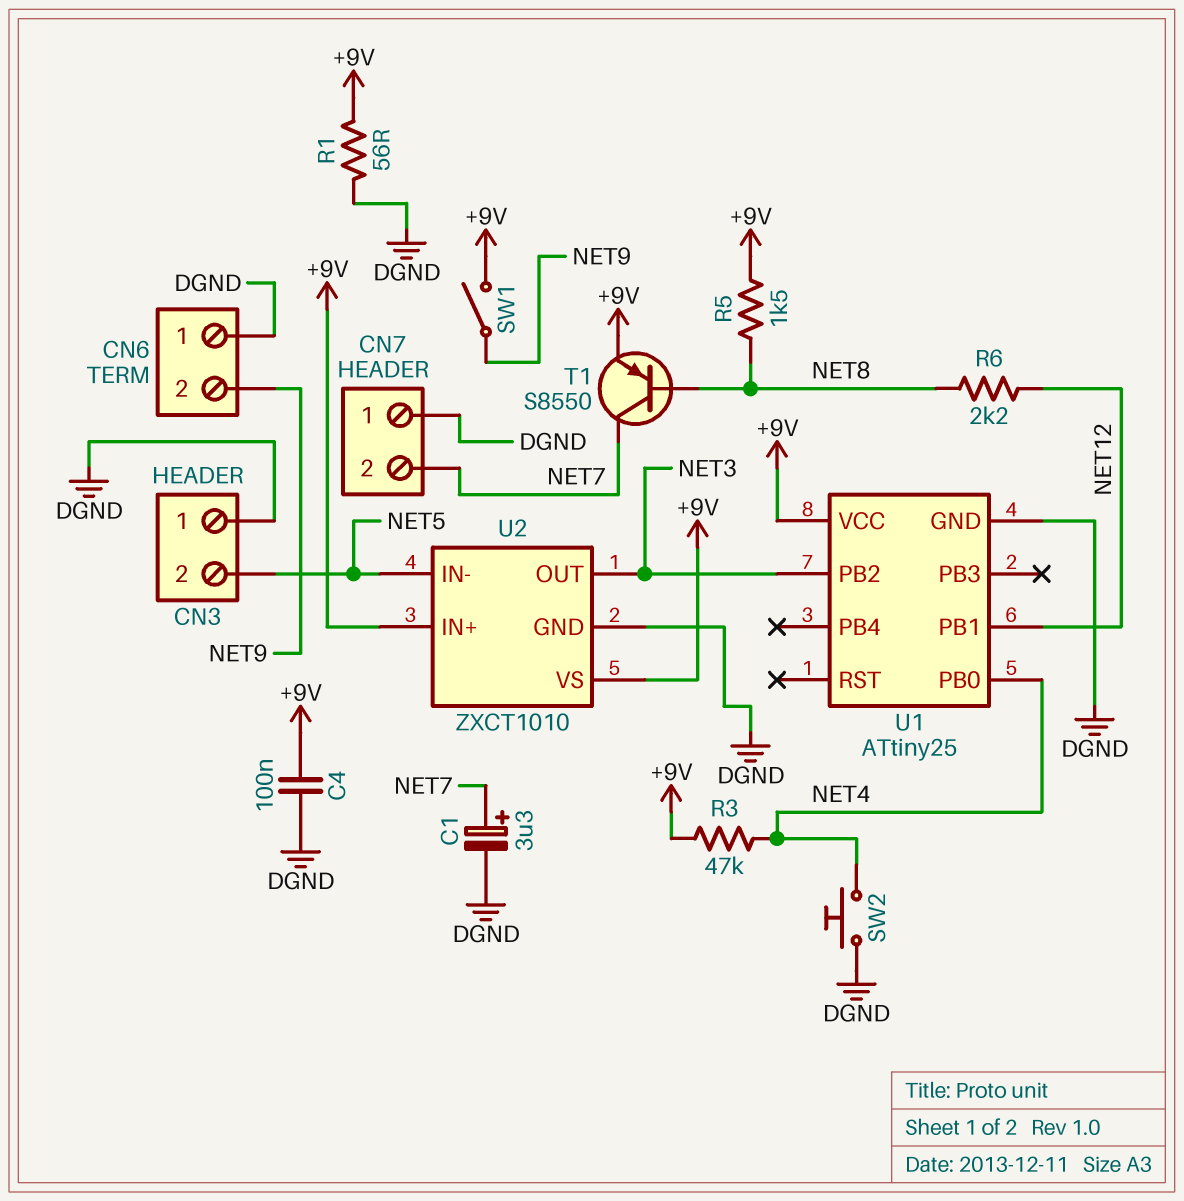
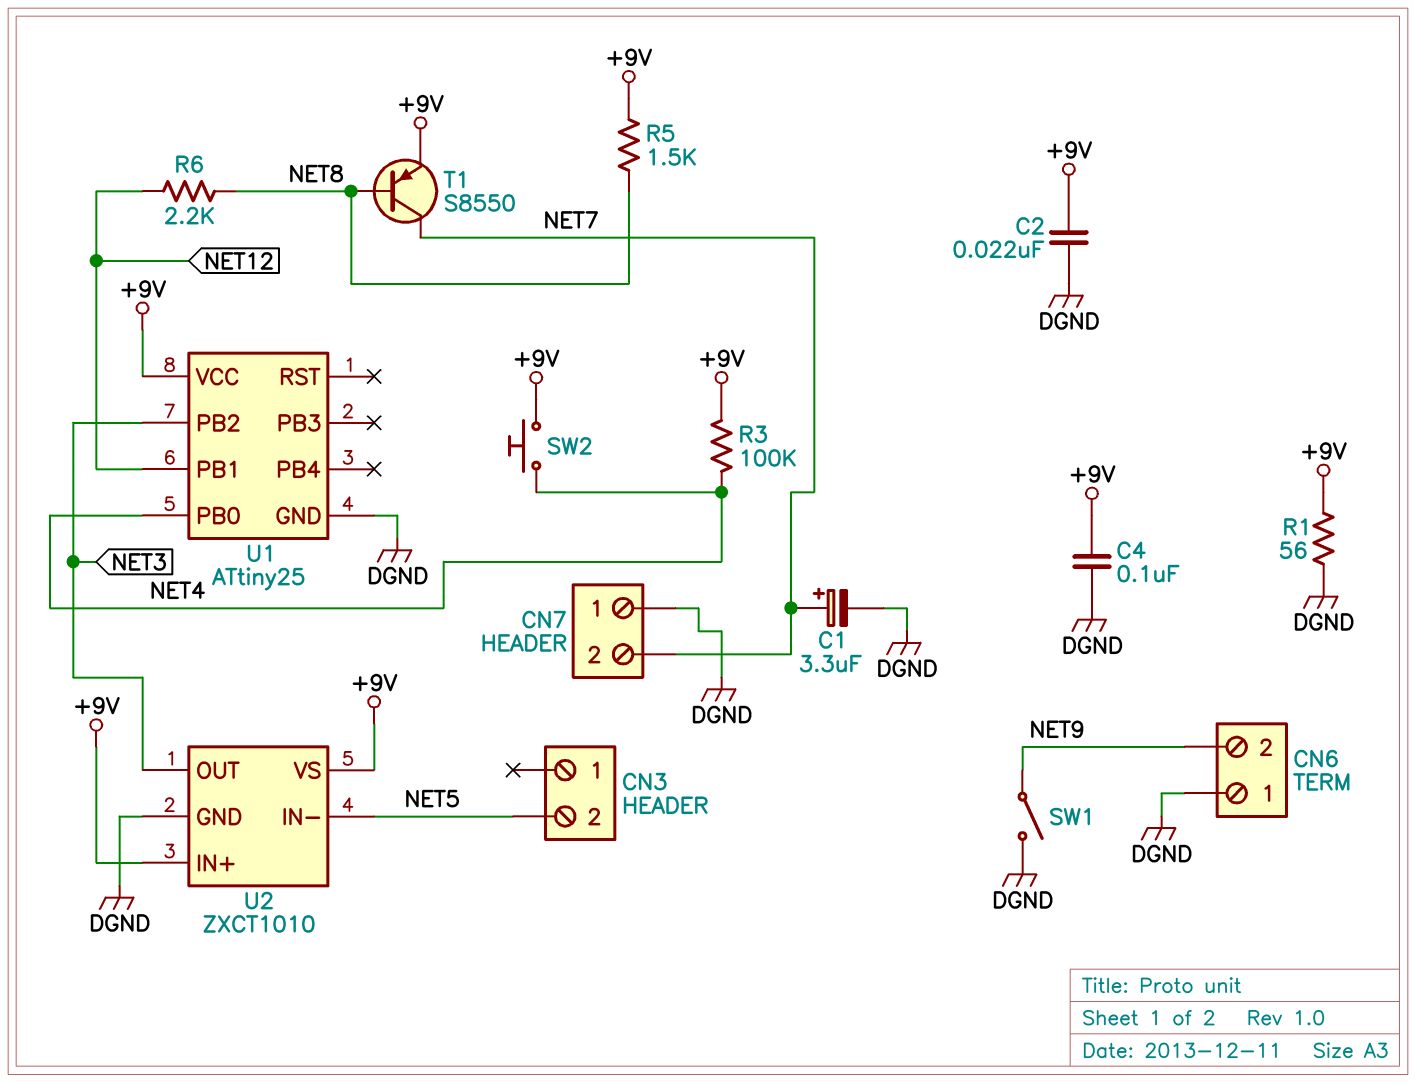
C2: none -> 22nF (+9V, DGND)
CN3 pin 1: DGND -> none
R3: 47k (+9V, NET4) -> 100k (+9V, NET4)
SW1: switch (+9V, NET9) -> switch (DGND, NET9)
SW2: button (DGND, NET4) -> button (+9V, NET4)

